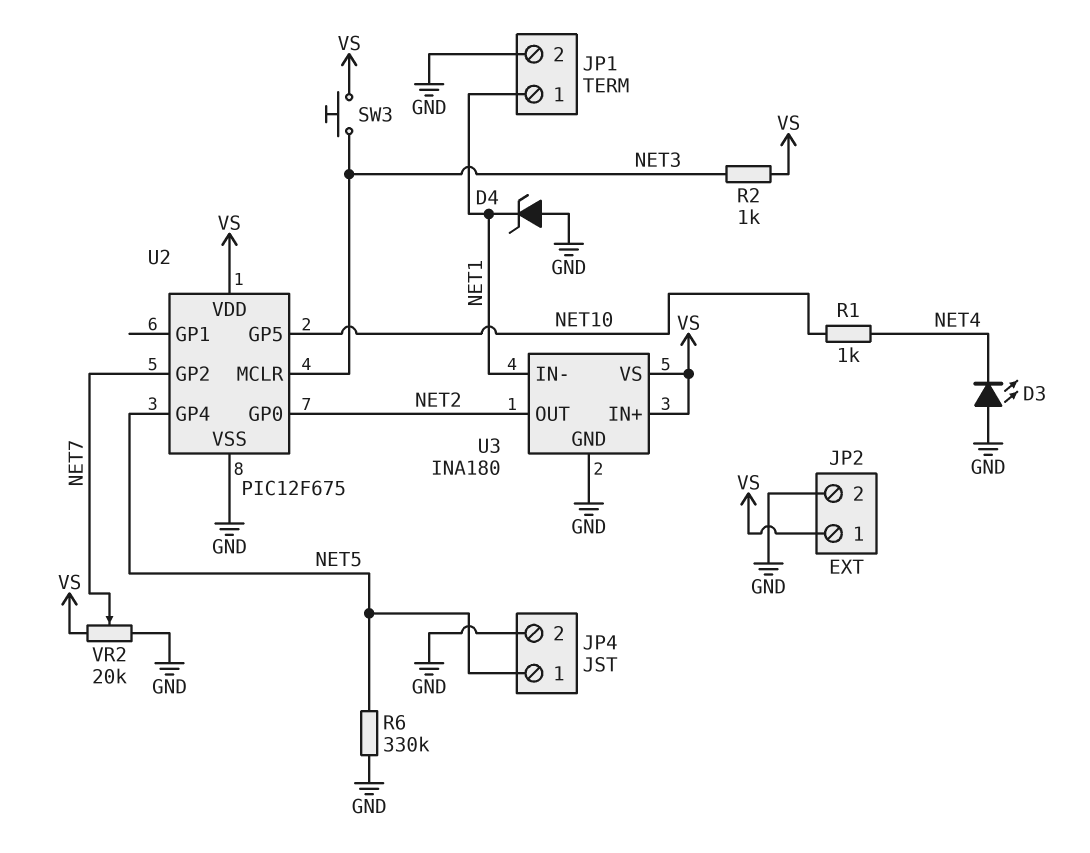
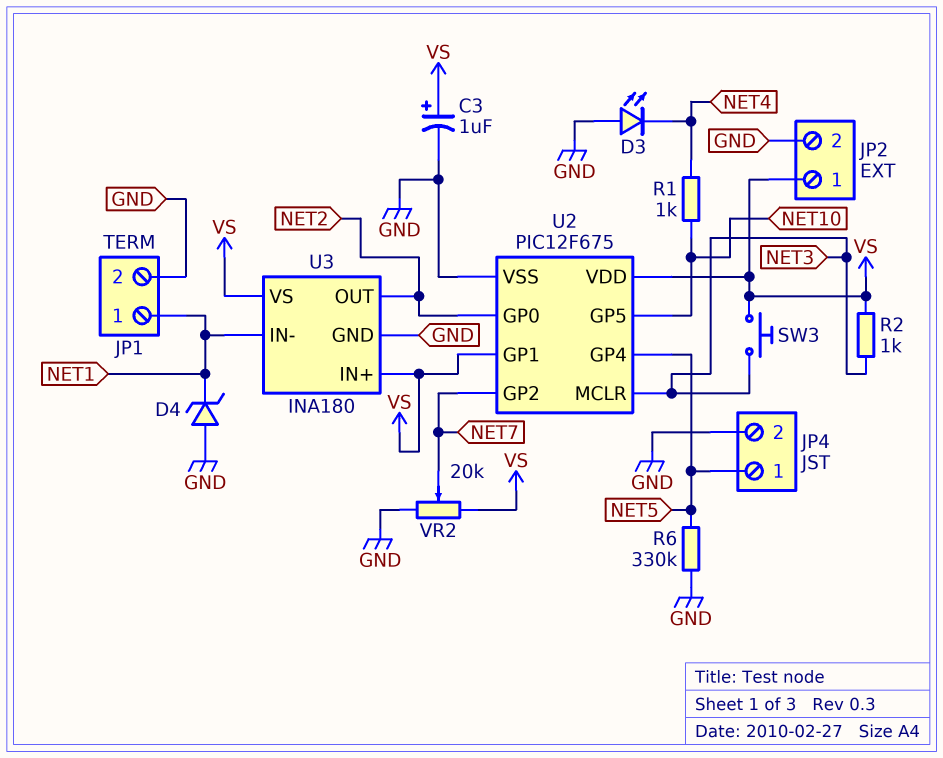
C3: none -> 1uF (plus VS, minus GND)
U2 pin GP1: none -> VS

